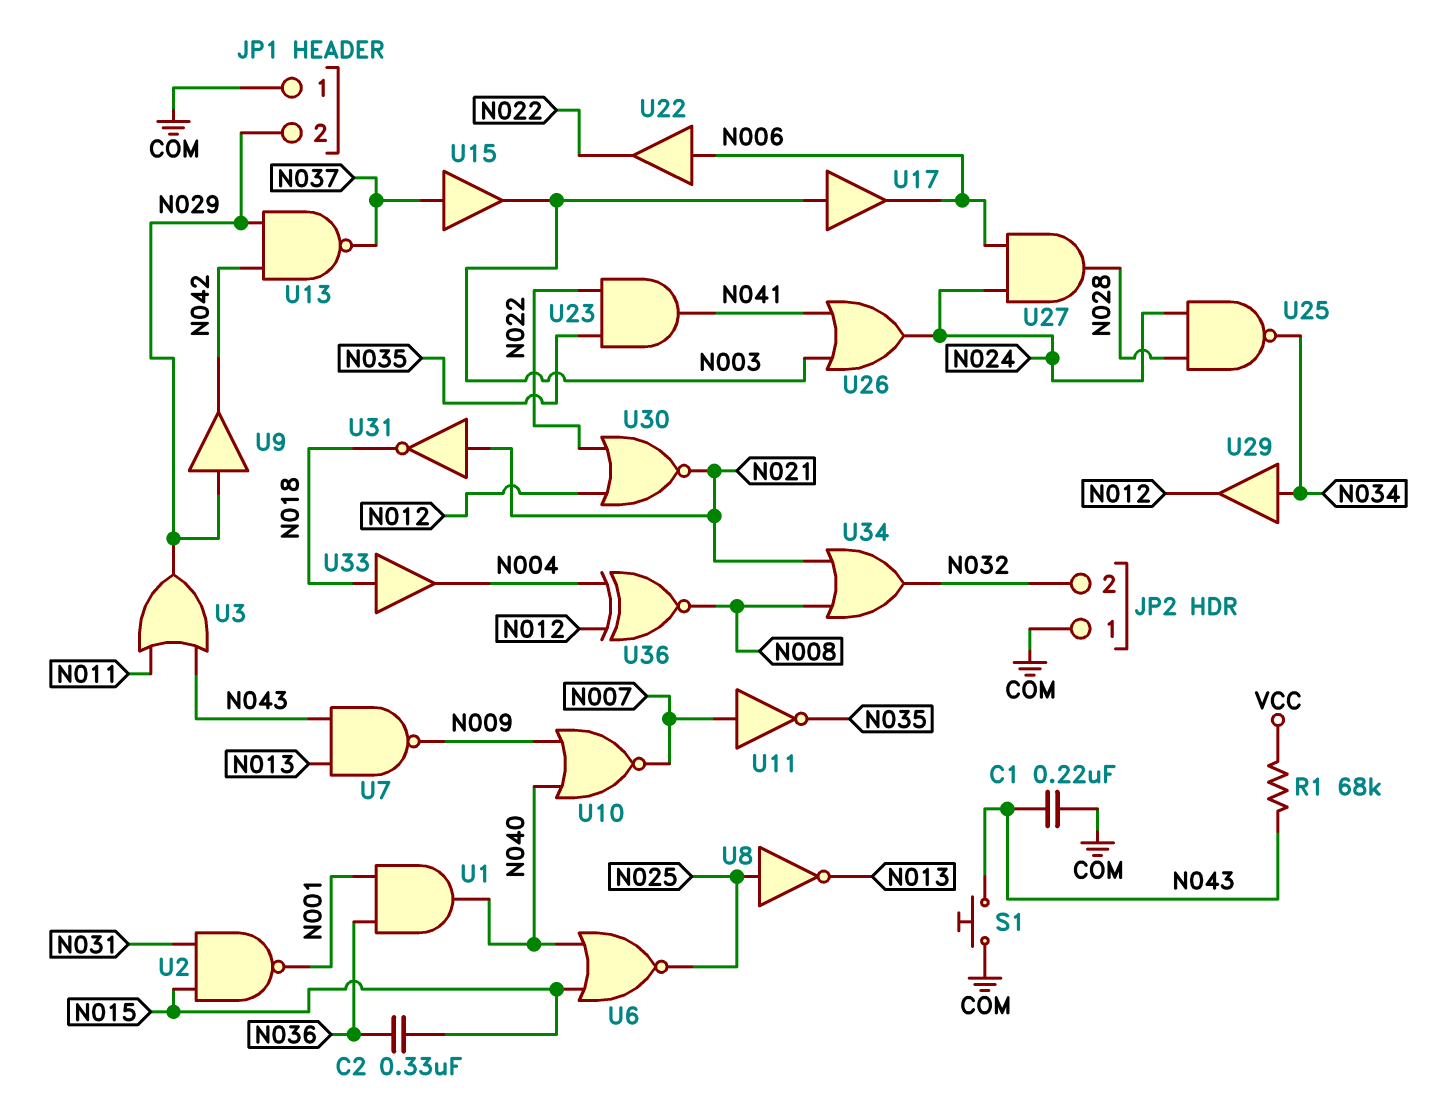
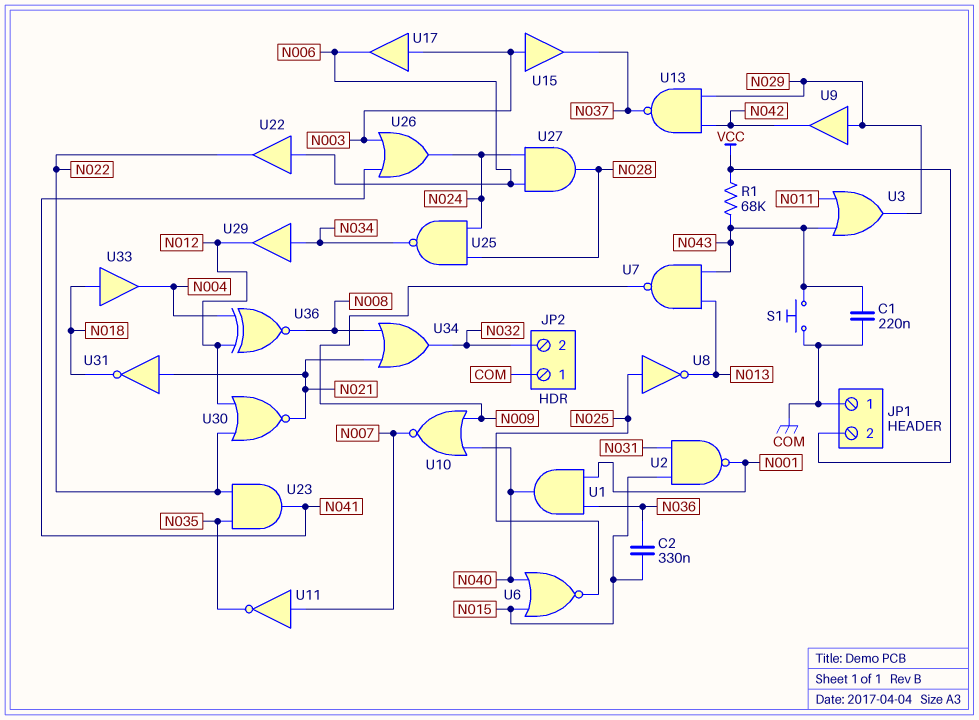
JP1 pin 2: N029 -> VCC
U15: buffer (in N037, out N003) -> buffer (in N003, out N037)

